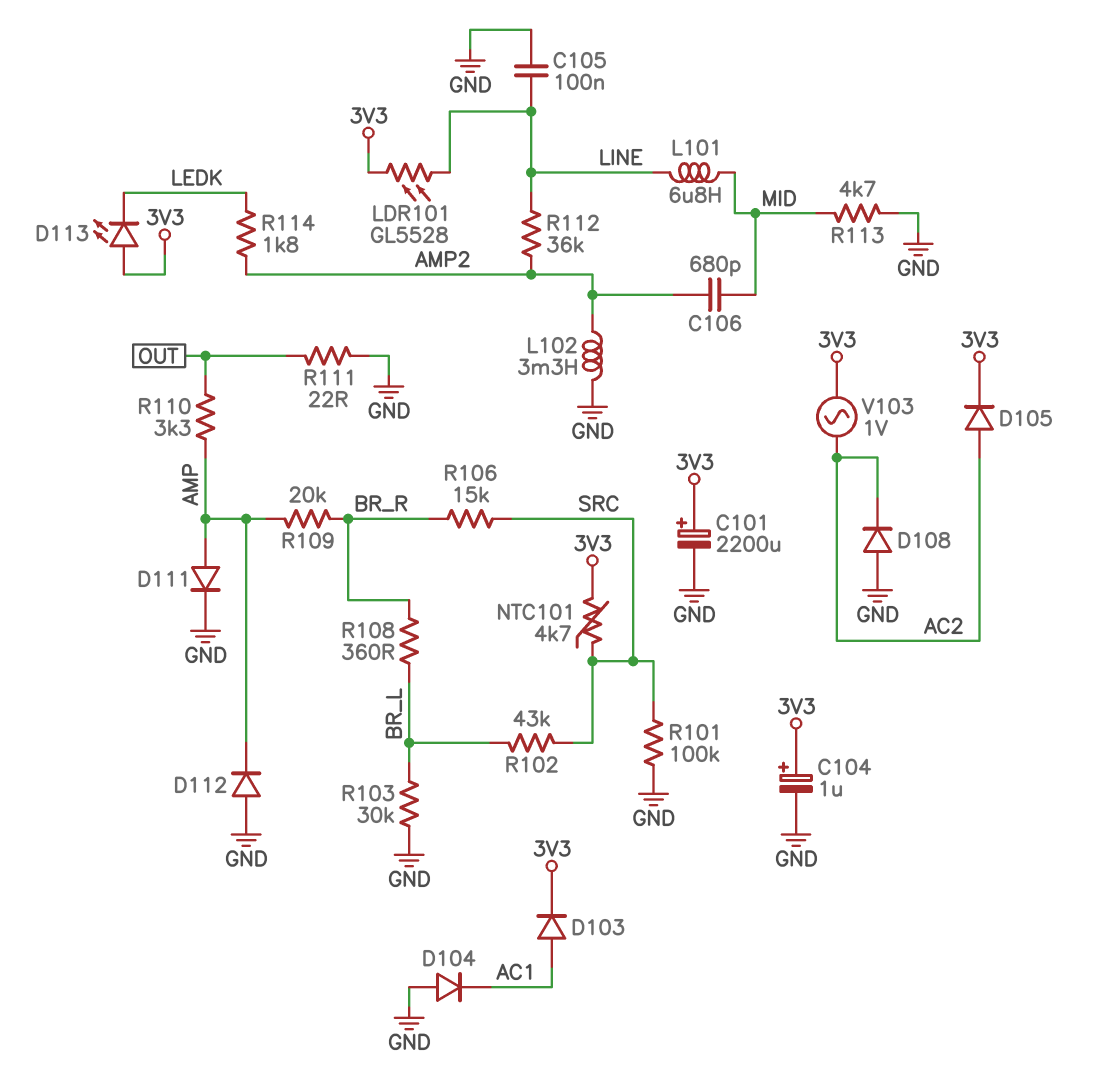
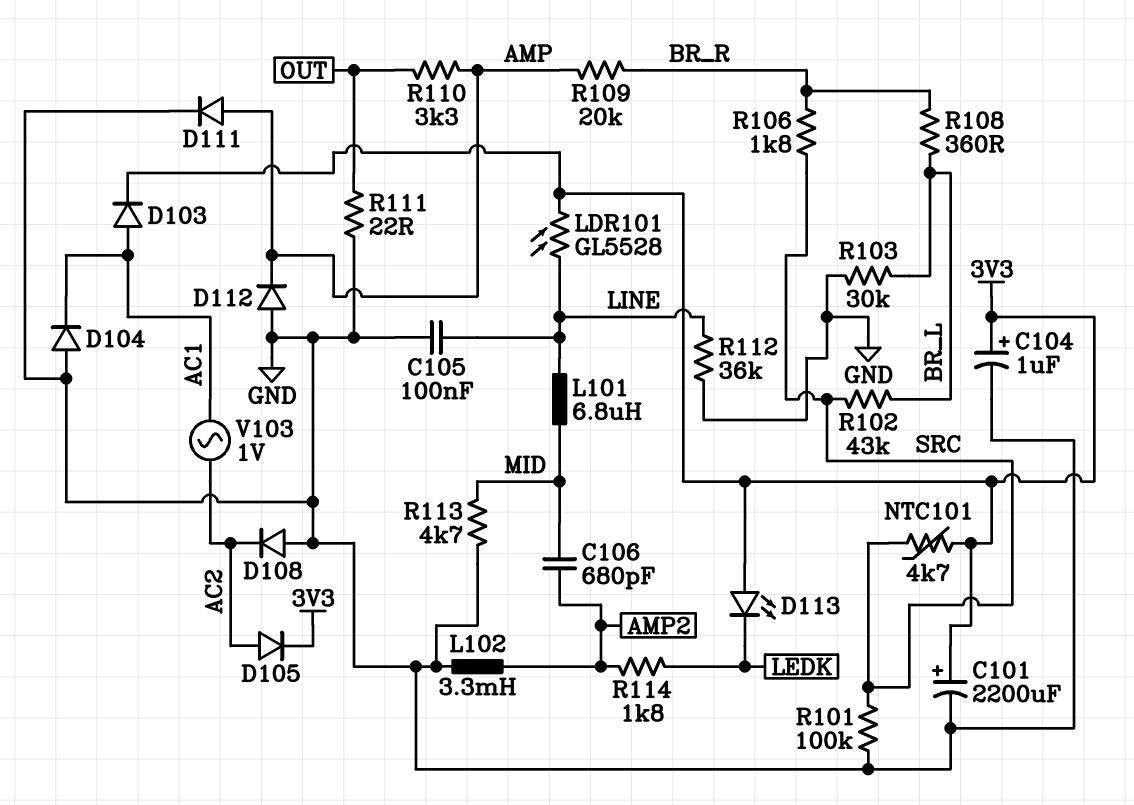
R106: 15k (BR_R, SRC) -> 1.8k (BR_R, SRC)
R112: 36k (AMP2, LINE) -> 36k (GND, LINE)
V103: AC 1V (3V3, AC2) -> AC 1V (AC1, AC2)

